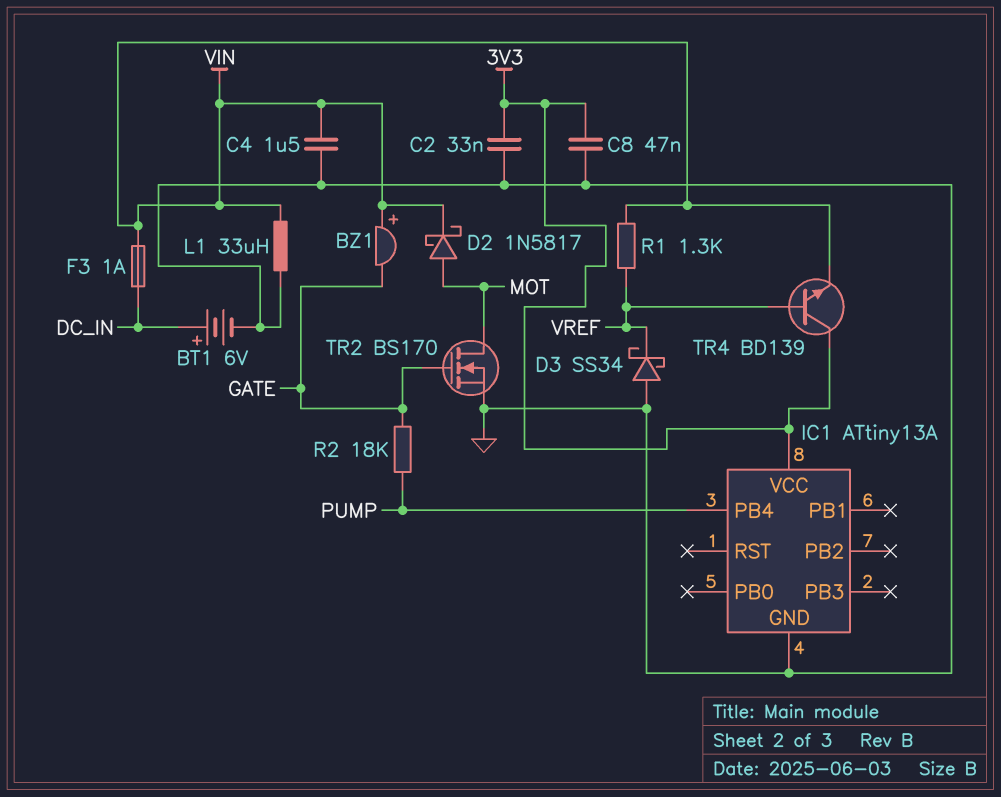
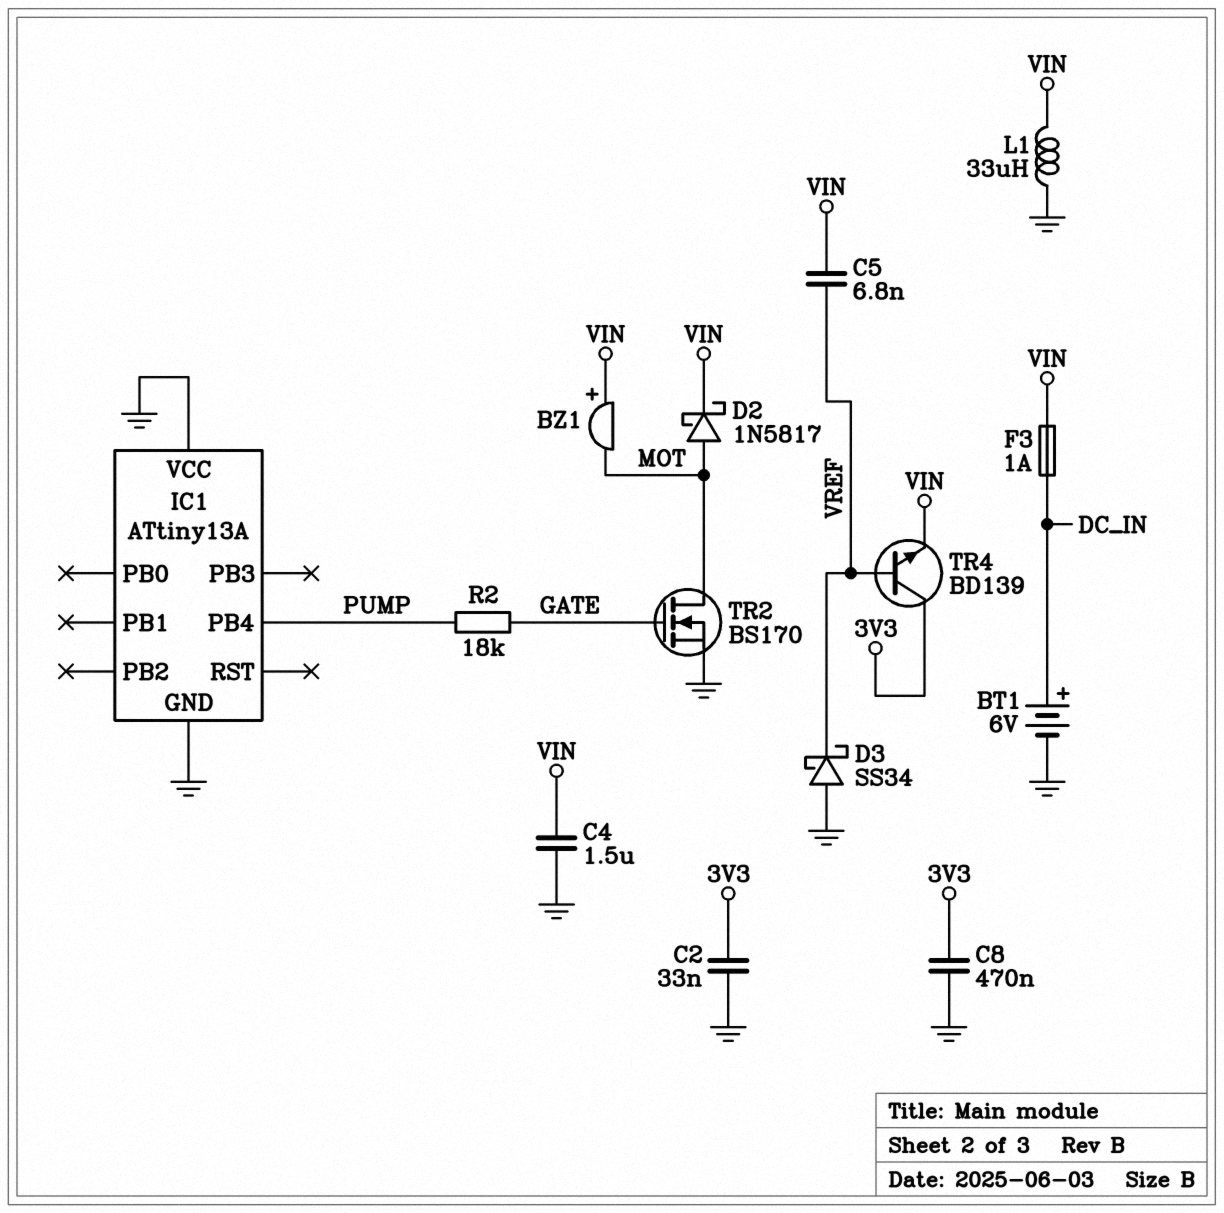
BZ1: buzzer (plus VIN, minus GATE) -> buzzer (plus VIN, minus MOT)
C5: none -> 6.8nF (VIN, VREF)
C8: 47nF (3V3, GND) -> 470nF (3V3, GND)
IC1 pin VCC: 3V3 -> GND
R1: 1.3k (VIN, VREF) -> none

